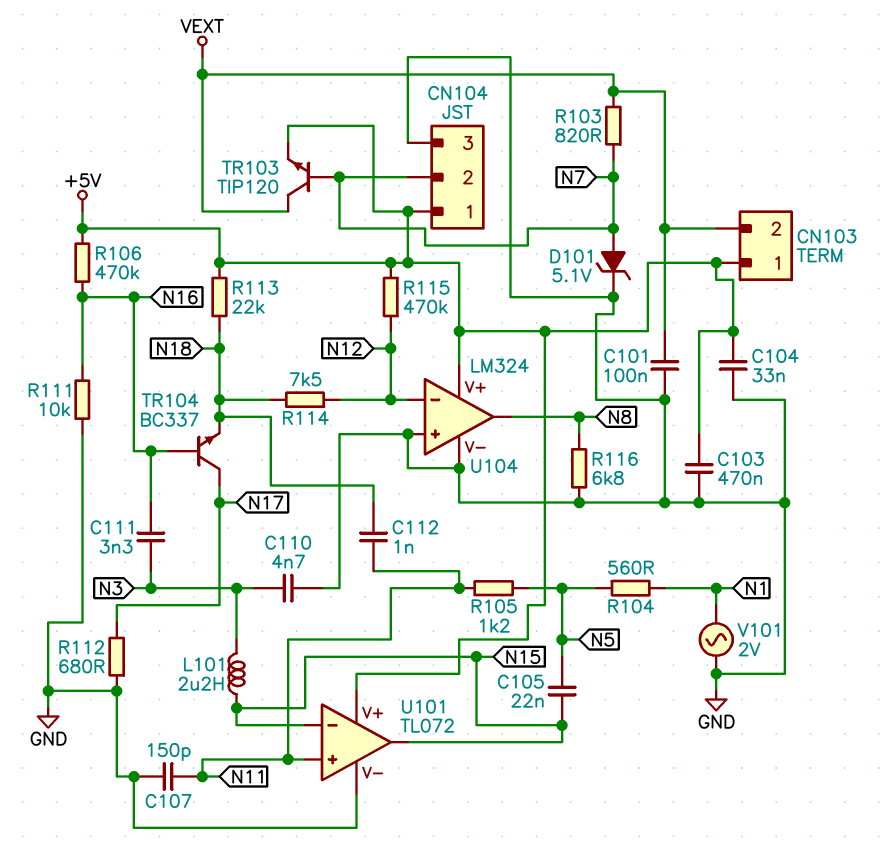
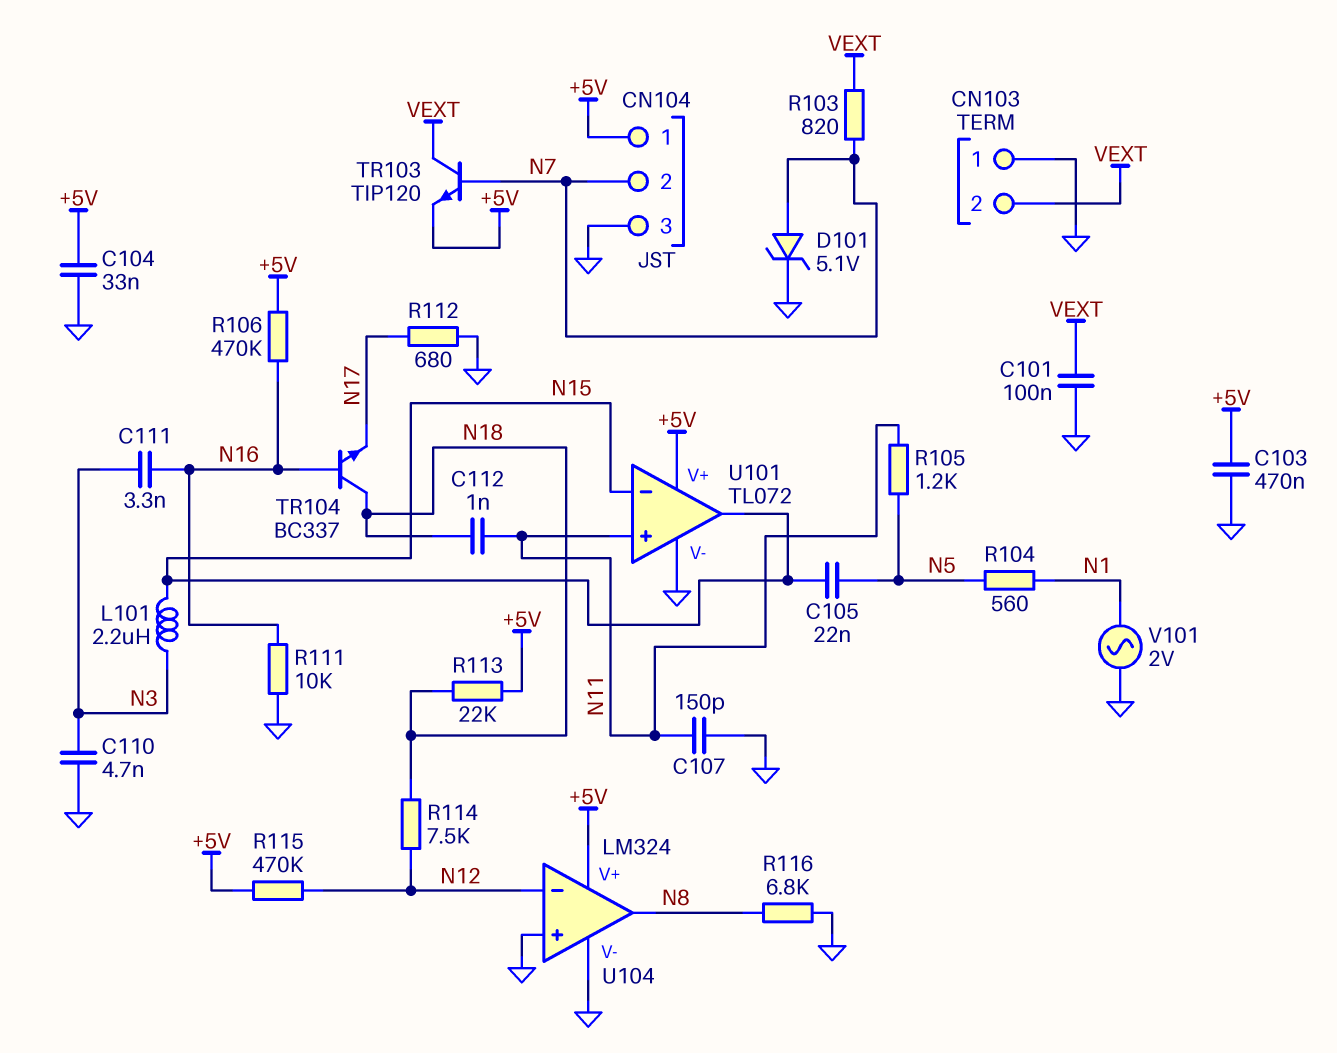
CN103 pin 1: +5V -> GND
TR104: NPN BC337 (B N16, C N17, E N18) -> NPN BC337 (B N16, C N18, E N17)

